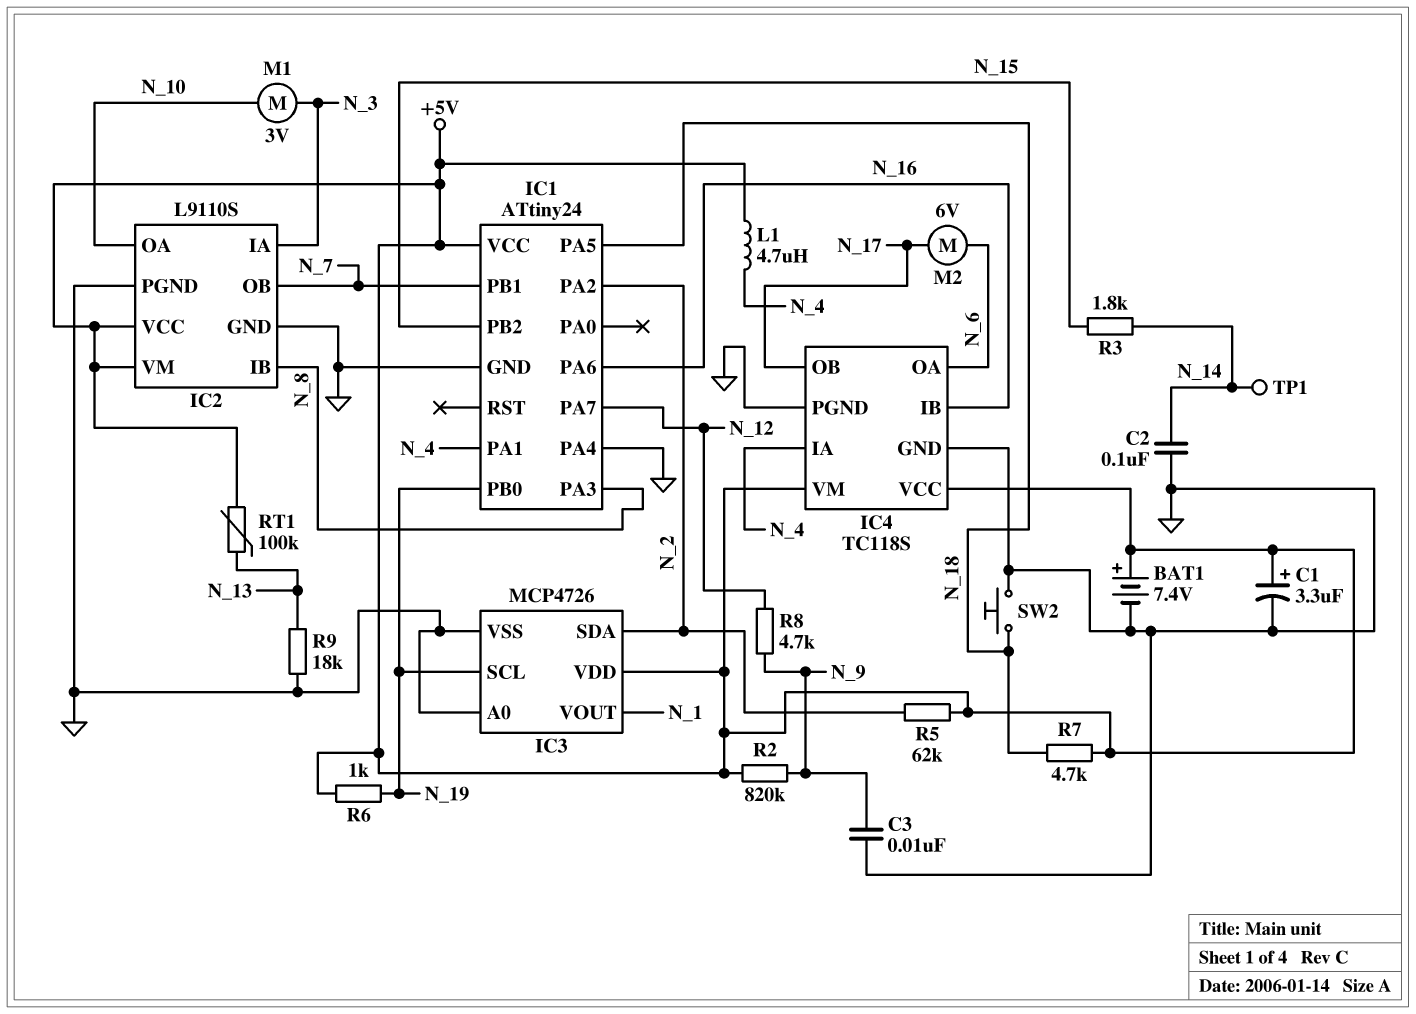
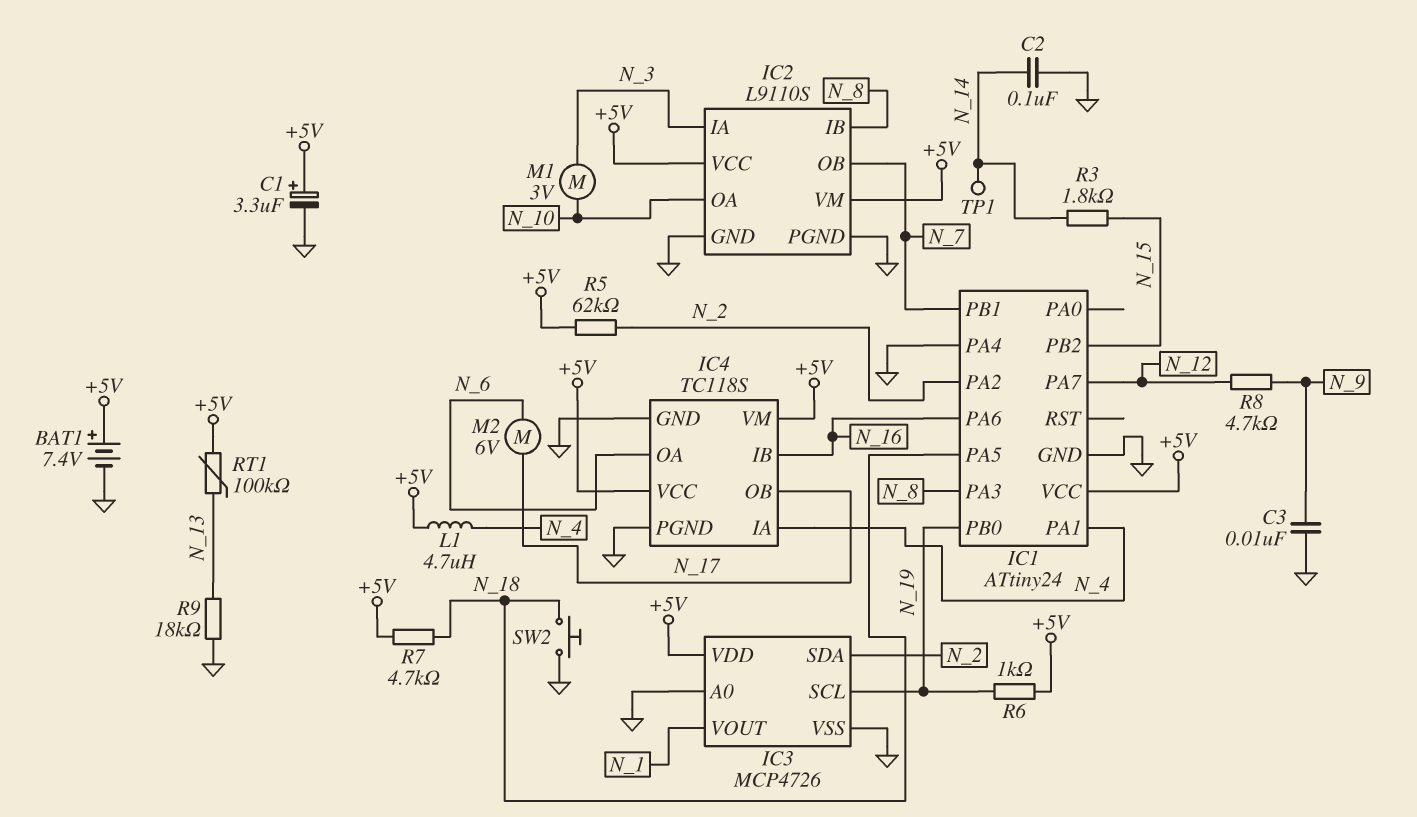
R2: 820k (+5V, N_9) -> none

